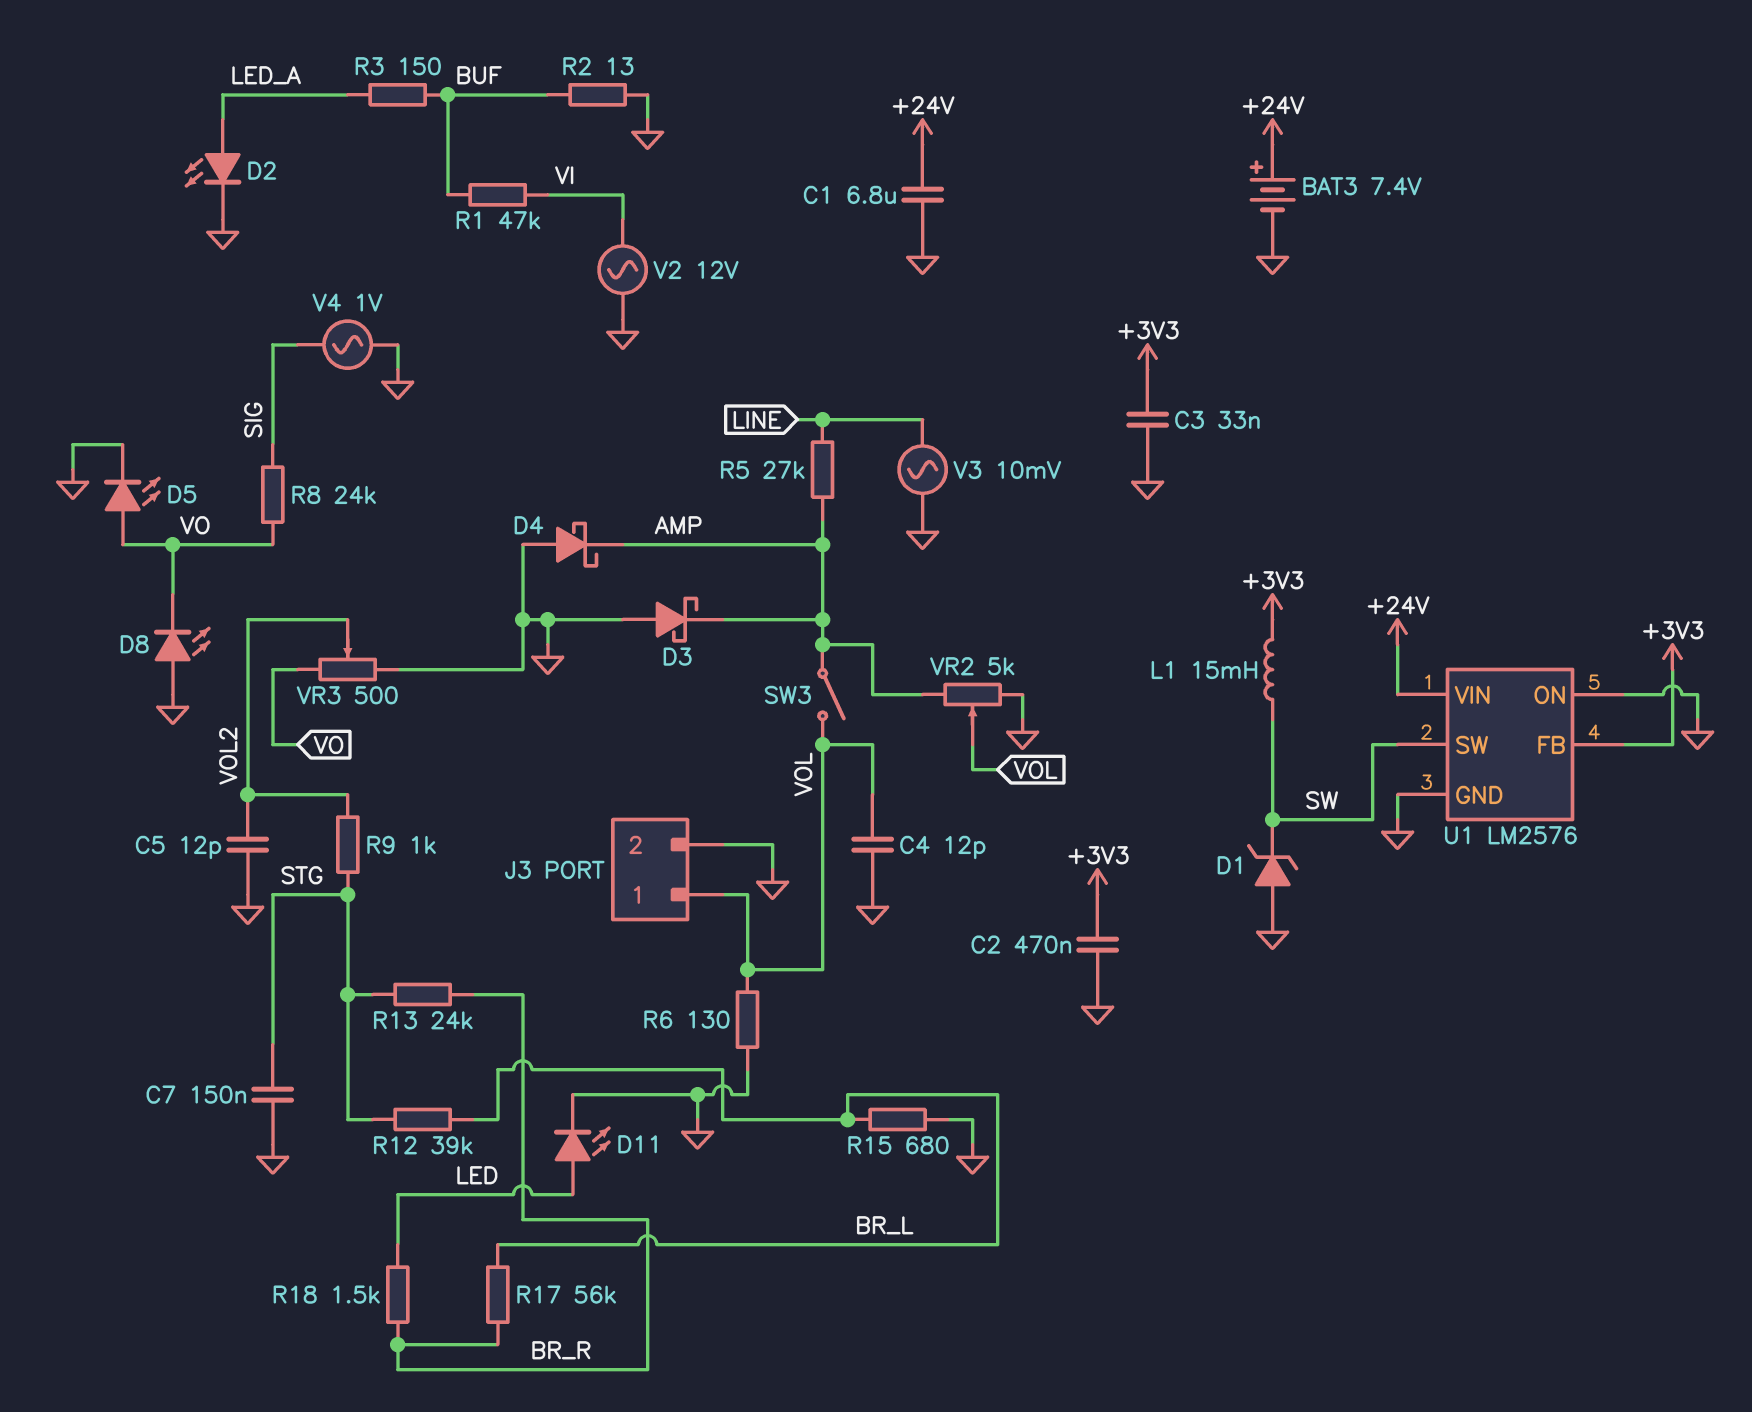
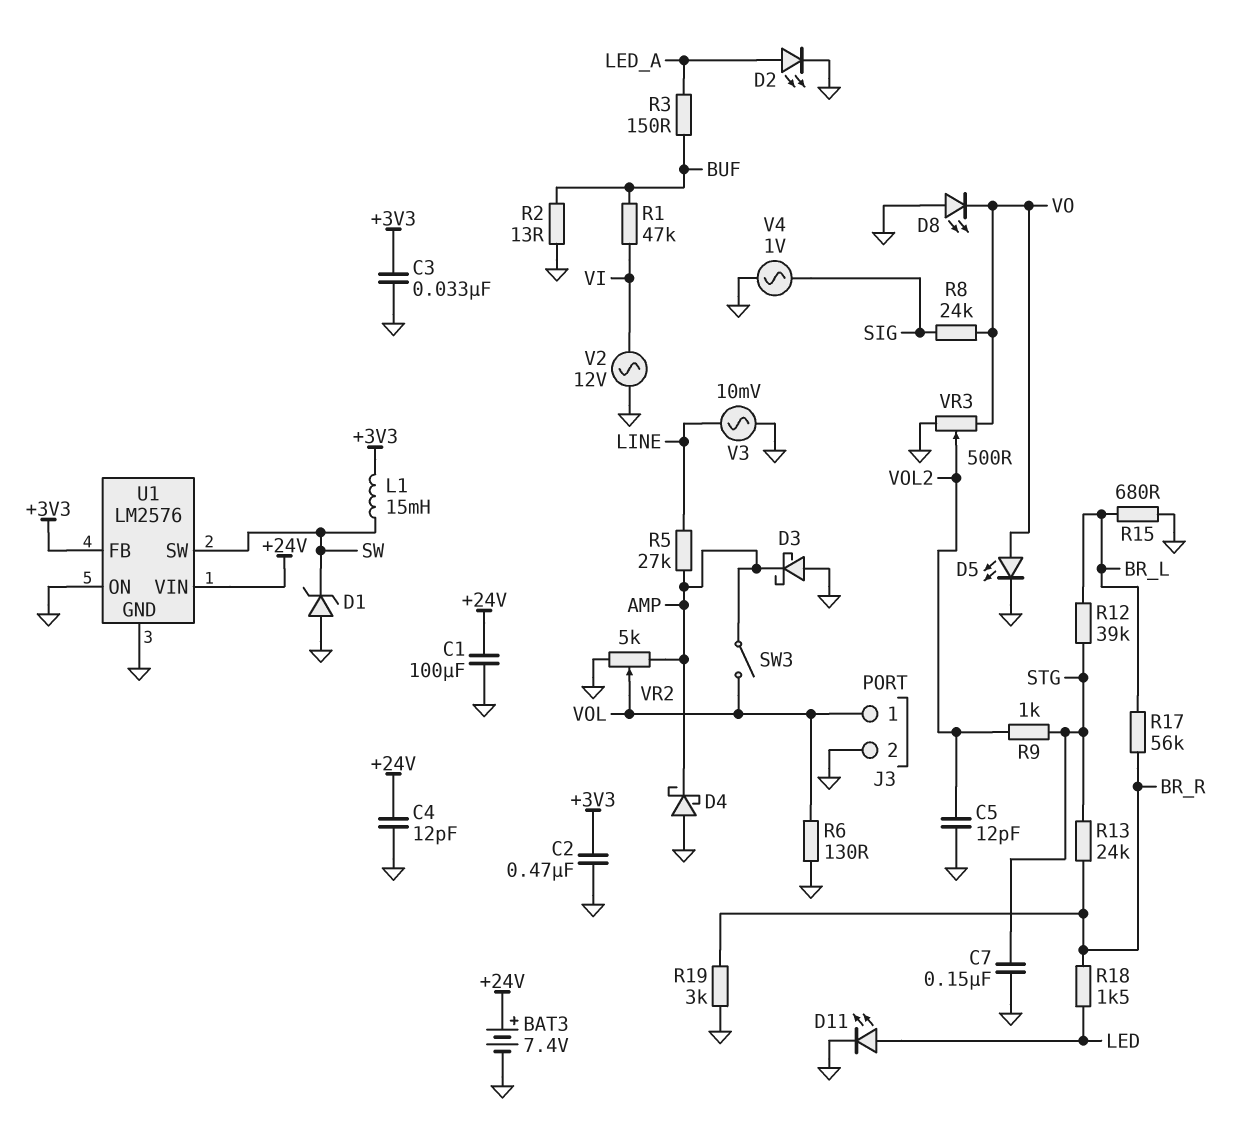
C1: 6.8uF (+24V, GND) -> 100uF (+24V, GND)
C4: 12pF (GND, VOL) -> 12pF (+24V, GND)
R19: none -> 3k (BR_R, GND)

